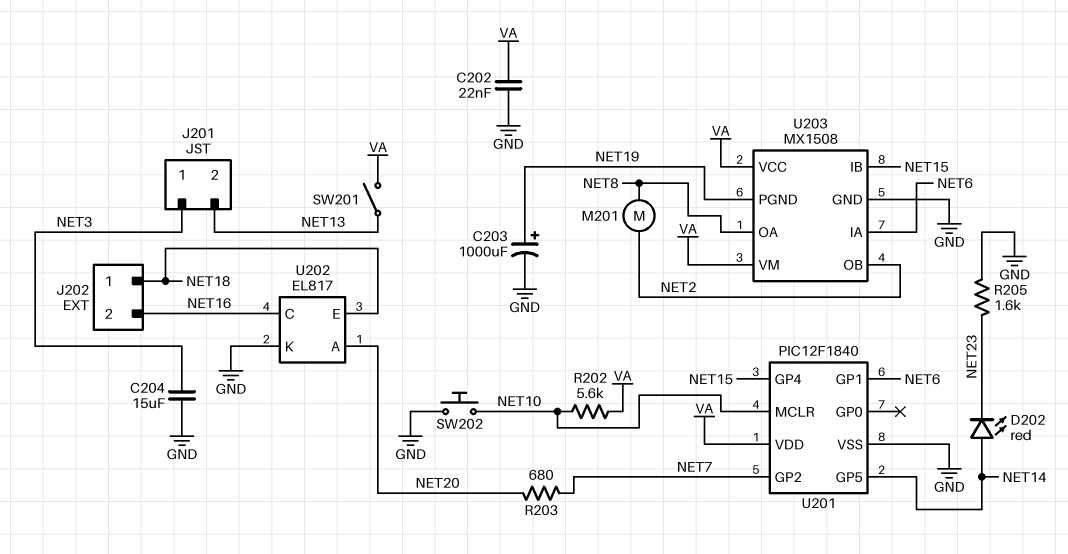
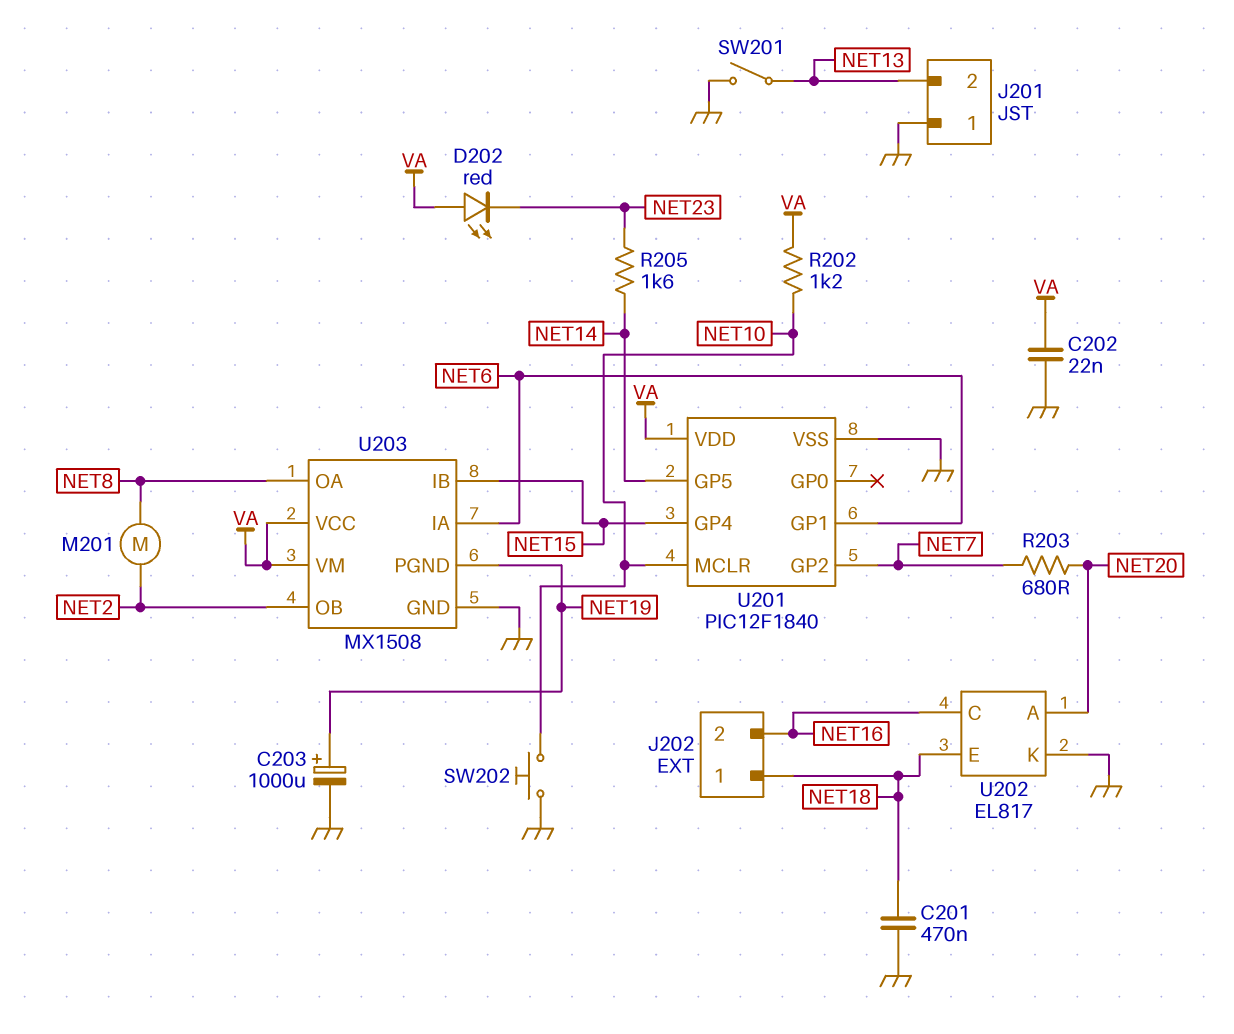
C201: none -> 470nF (GND, NET18)
C204: 15uF (GND, NET3) -> none
D202: LED red (A NET14, K NET23) -> LED red (A VA, K NET23)
J201 pin 1: NET3 -> GND
R202: 5.6k (NET10, VA) -> 1.2k (NET10, VA)
R205: 1.6k (GND, NET23) -> 1.6k (NET14, NET23)
SW201: switch (NET13, VA) -> switch (GND, NET13)

